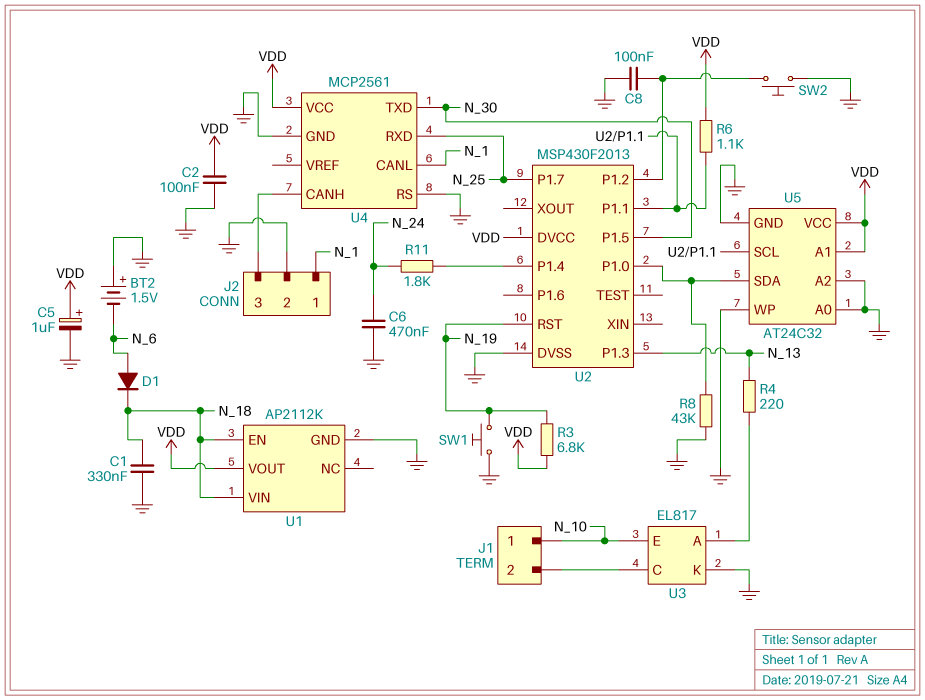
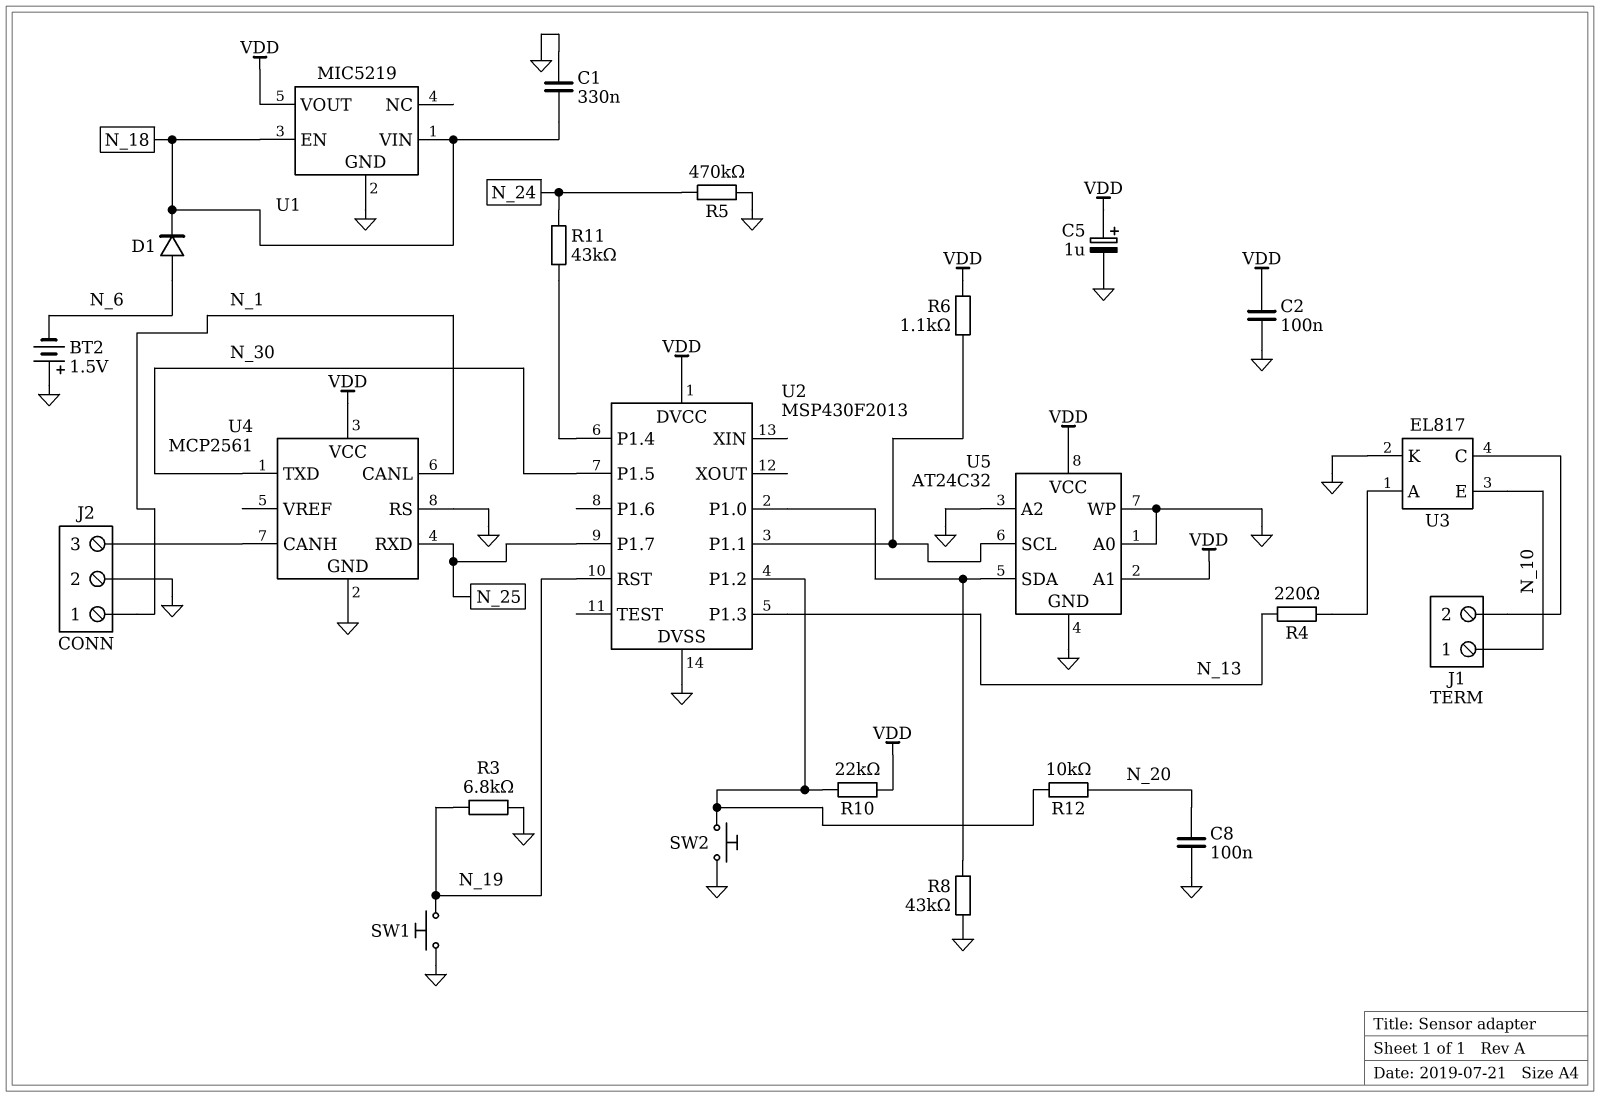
C6: 470nF (GND, N_24) -> none
C8: 100nF (GND, U2/P1.2) -> 100nF (GND, N_20)
R3: 6.8k (N_19, VDD) -> 6.8k (GND, N_19)
R5: none -> 470k (GND, N_24)
R10: none -> 22k (U2/P1.2, VDD)
R11: 1.8k (N_24, U2/P1.4) -> 43k (N_24, U2/P1.4)
R12: none -> 10k (N_20, U2/P1.2)
U1: AP2112K -> MIC5219

